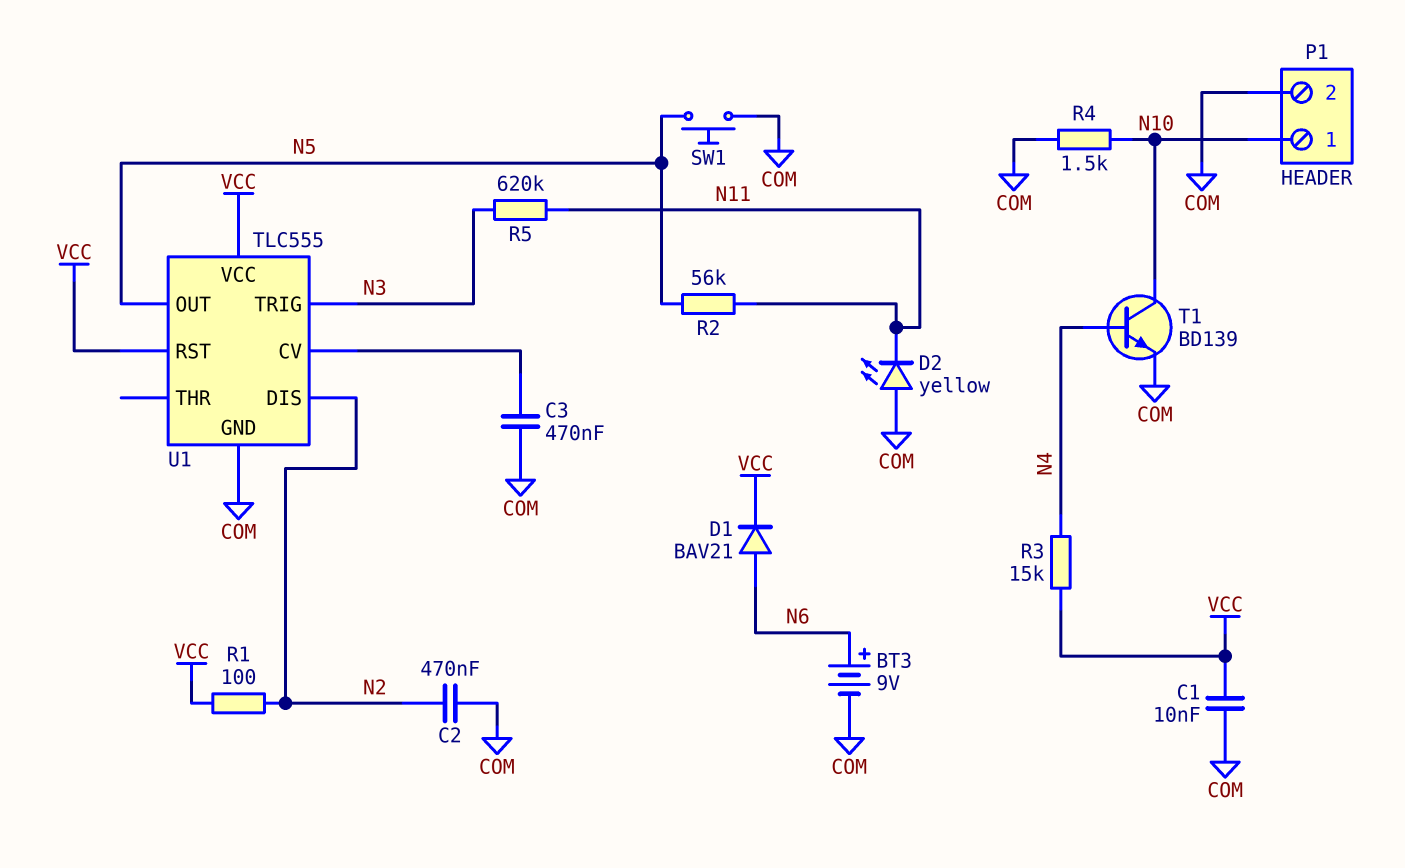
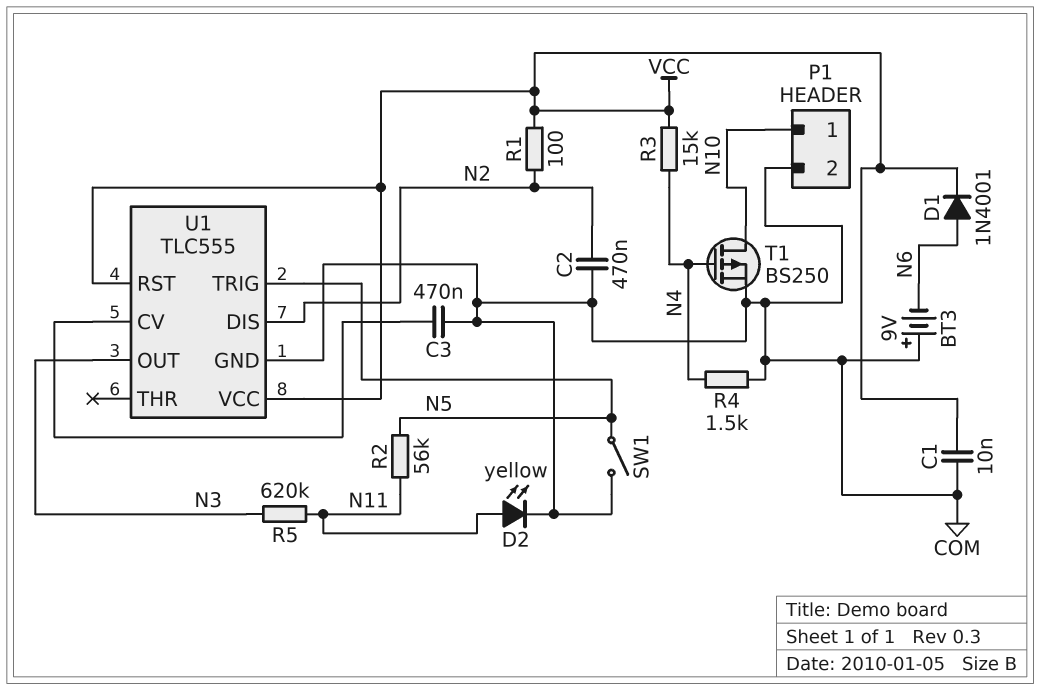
BT3: 9V (plus N6, minus COM) -> 9V (plus COM, minus N6)
D1: diode BAV21 (A N6, K VCC) -> diode 1N4001 (A N6, K VCC)
D2: LED yellow (A COM, K N11) -> LED yellow (A N11, K COM)
R4: 1.5k (COM, N10) -> 1.5k (COM, N4)
SW1: button (COM, N5) -> switch (COM, N5)
T1: NPN BD139 (B N4, C N10, E COM) -> PMOS BS250 (G N4, D N10, S COM)
U1 pin OUT: N5 -> N3
U1 pin TRIG: N3 -> N5

